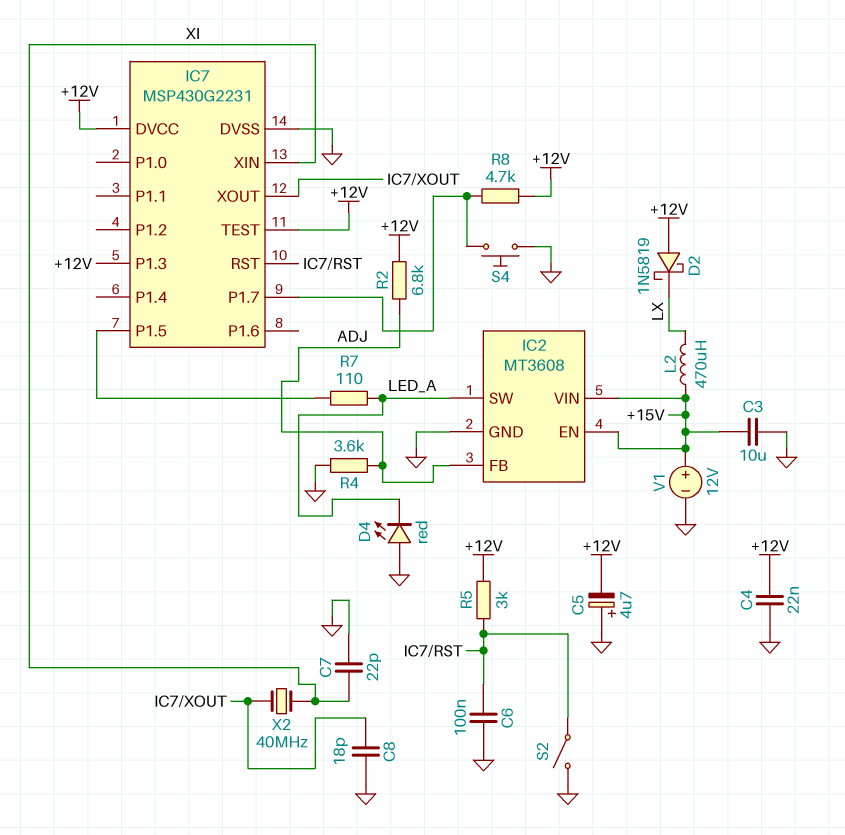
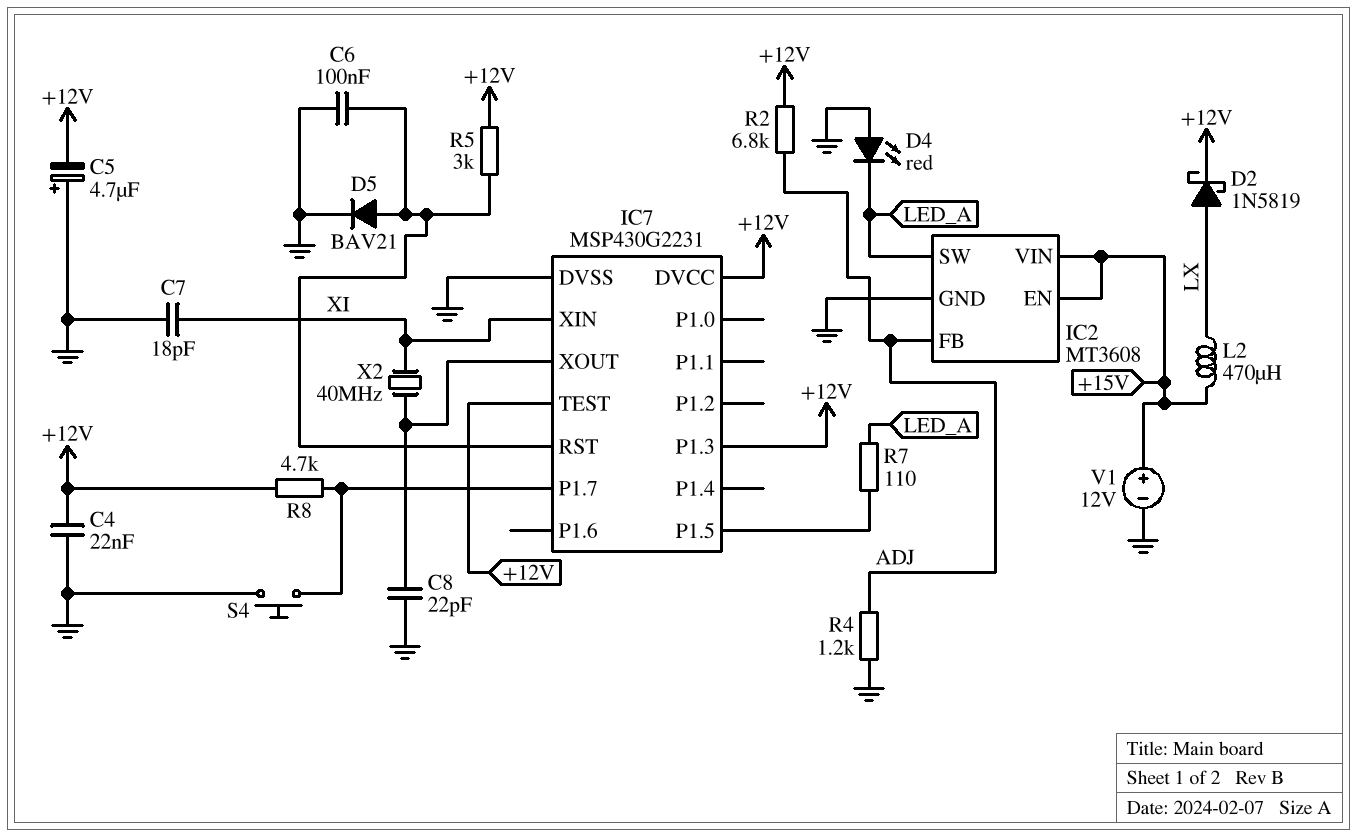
C3: 10uF (+15V, GND) -> none
C7: 22pF (GND, XI) -> 18pF (GND, XI)
C8: 18pF (GND, IC7/XOUT) -> 22pF (GND, IC7/XOUT)
D2: schottky 1N5819 (A +12V, K LX) -> schottky 1N5819 (A LX, K +12V)
D5: none -> diode BAV21 (A IC7/RST, K GND)
R4: 3.6k (ADJ, GND) -> 1.2k (ADJ, GND)
S2: switch (GND, IC7/RST) -> none

